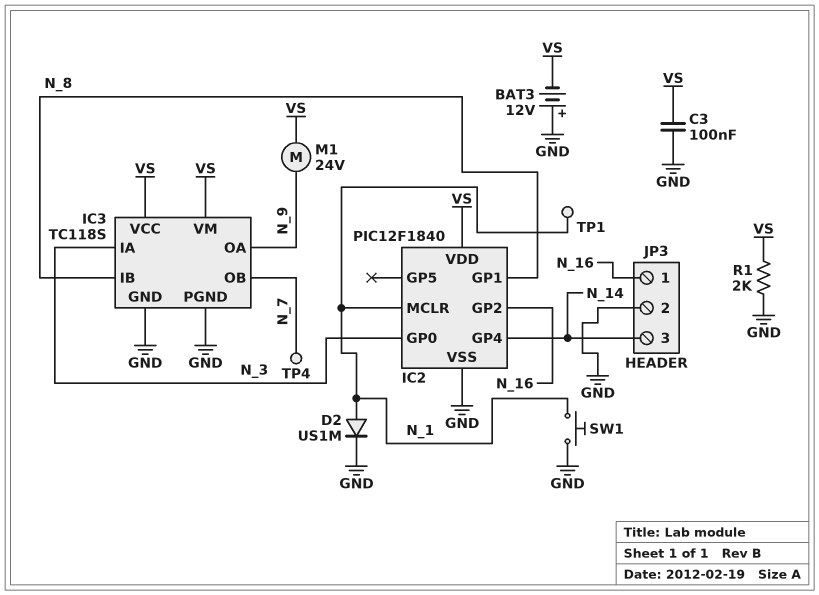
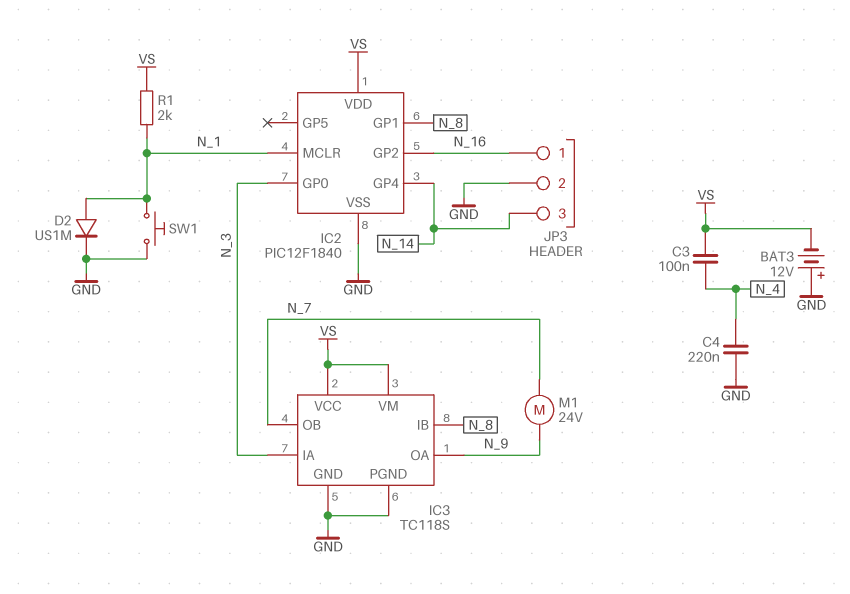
C3: 100nF (GND, VS) -> 100nF (N_4, VS)
C4: none -> 220nF (GND, N_4)
M1: motor 24V (N_9, VS) -> motor 24V (N_7, N_9)
R1: 2k (GND, VS) -> 2k (N_1, VS)
TP1: test point (N_1) -> none
TP4: test point (N_7) -> none

